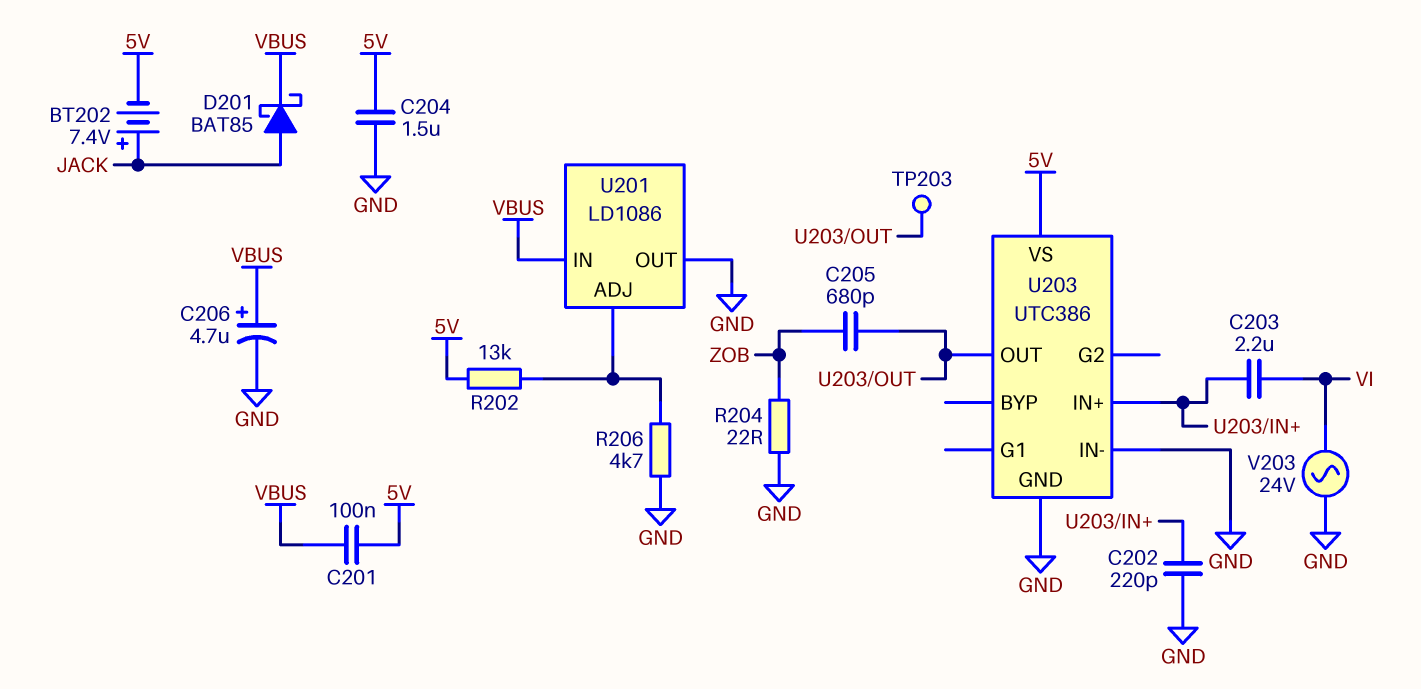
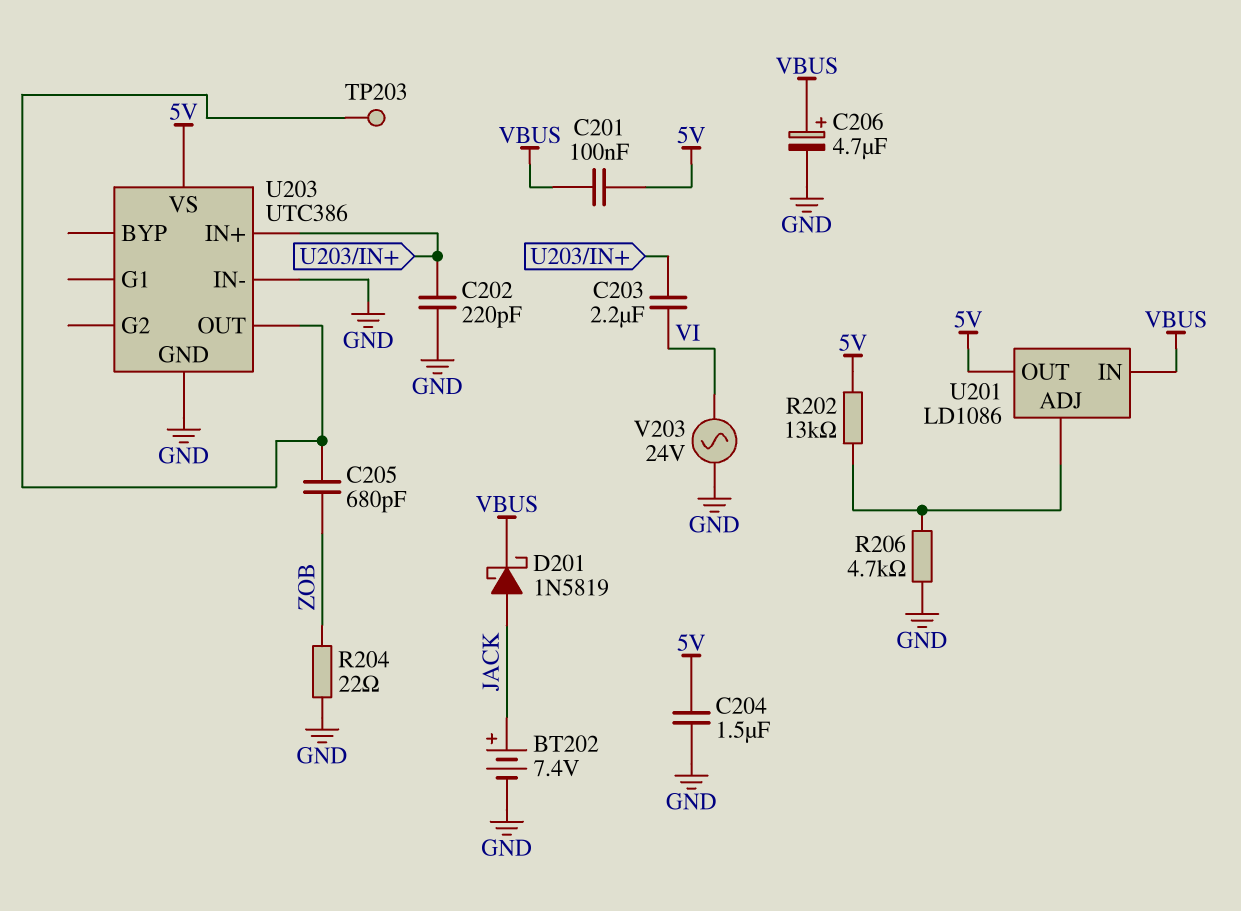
BT202: 7.4V (plus JACK, minus 5V) -> 7.4V (plus JACK, minus GND)
D201: schottky BAT85 (A JACK, K VBUS) -> schottky 1N5819 (A JACK, K VBUS)
U201 pin OUT: GND -> 5V

